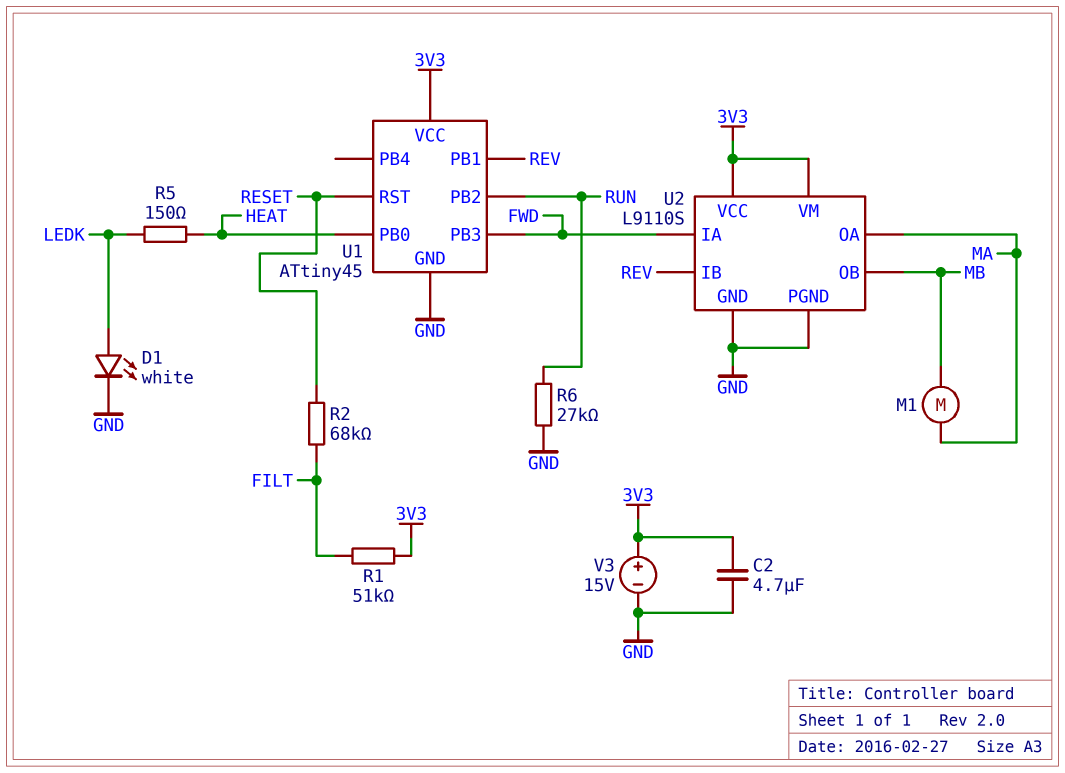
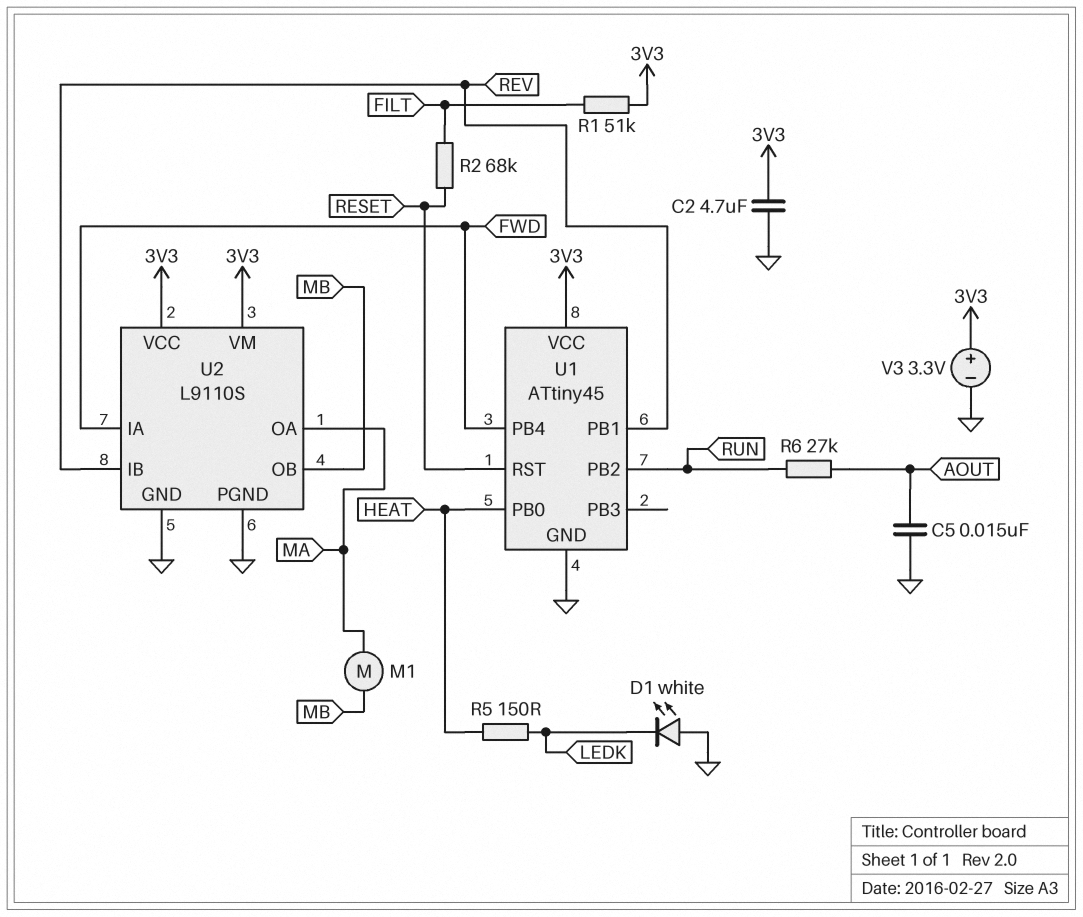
C5: none -> 15nF (AOUT, GND)
D1: LED white (A LEDK, K GND) -> LED white (A GND, K LEDK)
R6: 27k (GND, RUN) -> 27k (AOUT, RUN)
U1 pin PB3: FWD -> none
U1 pin PB4: none -> FWD
V3: 15V (plus 3V3, minus GND) -> 3.3V (plus 3V3, minus GND)

